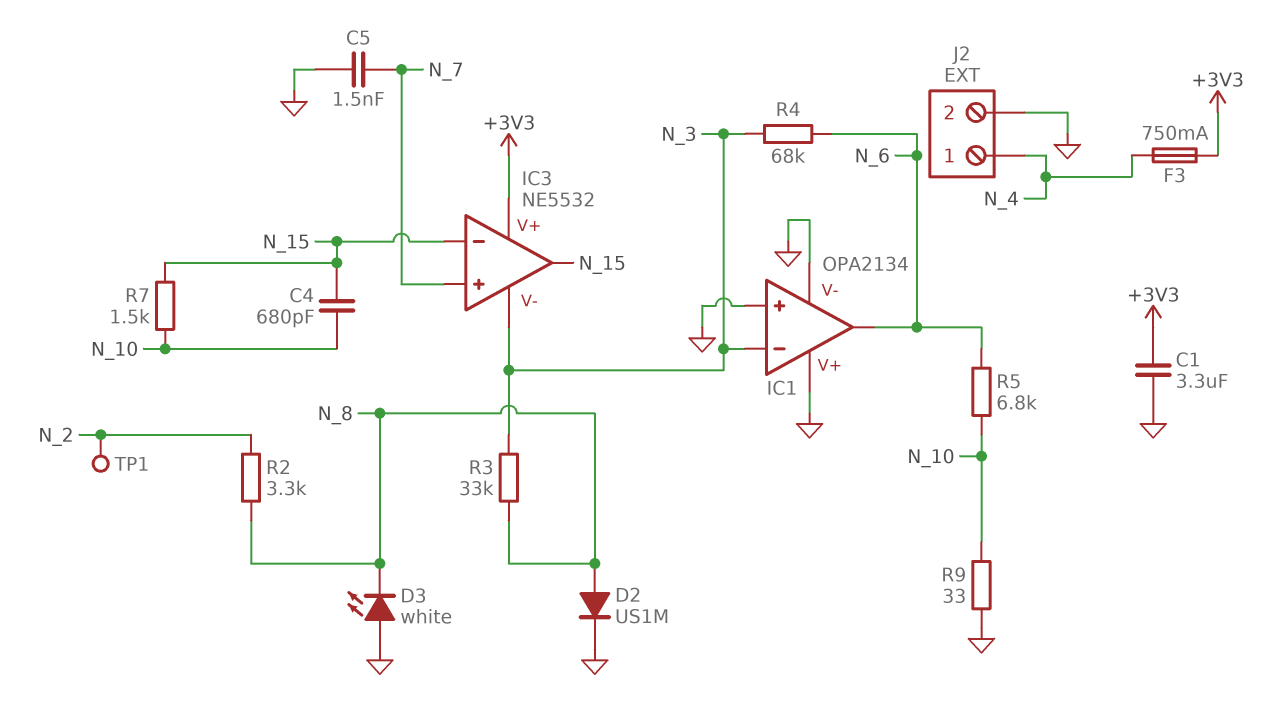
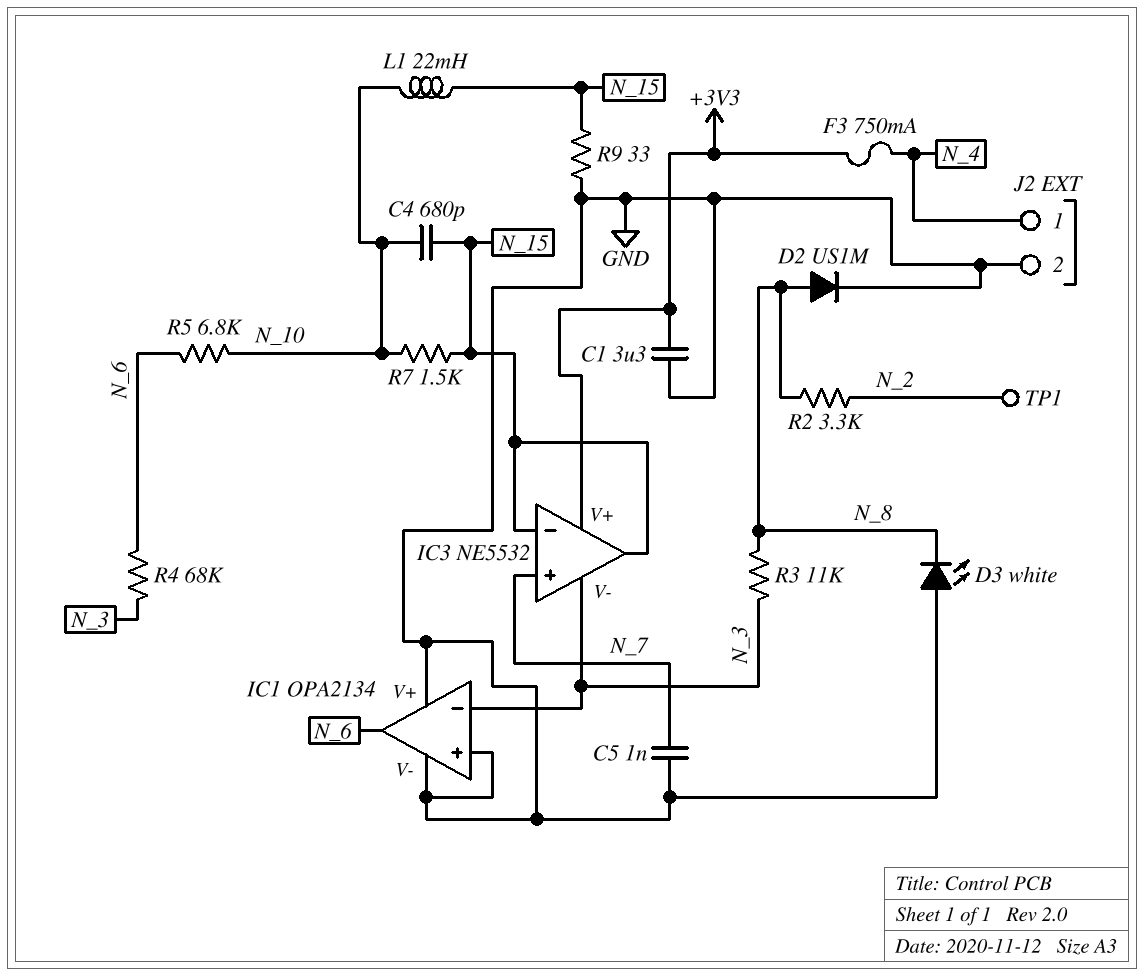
C5: 1.5nF (GND, N_7) -> 1nF (GND, N_7)
L1: none -> 22mH (N_10, N_15)
R3: 33k (N_3, N_8) -> 11k (N_3, N_8)
R9: 33 (GND, N_10) -> 33 (GND, N_15)

